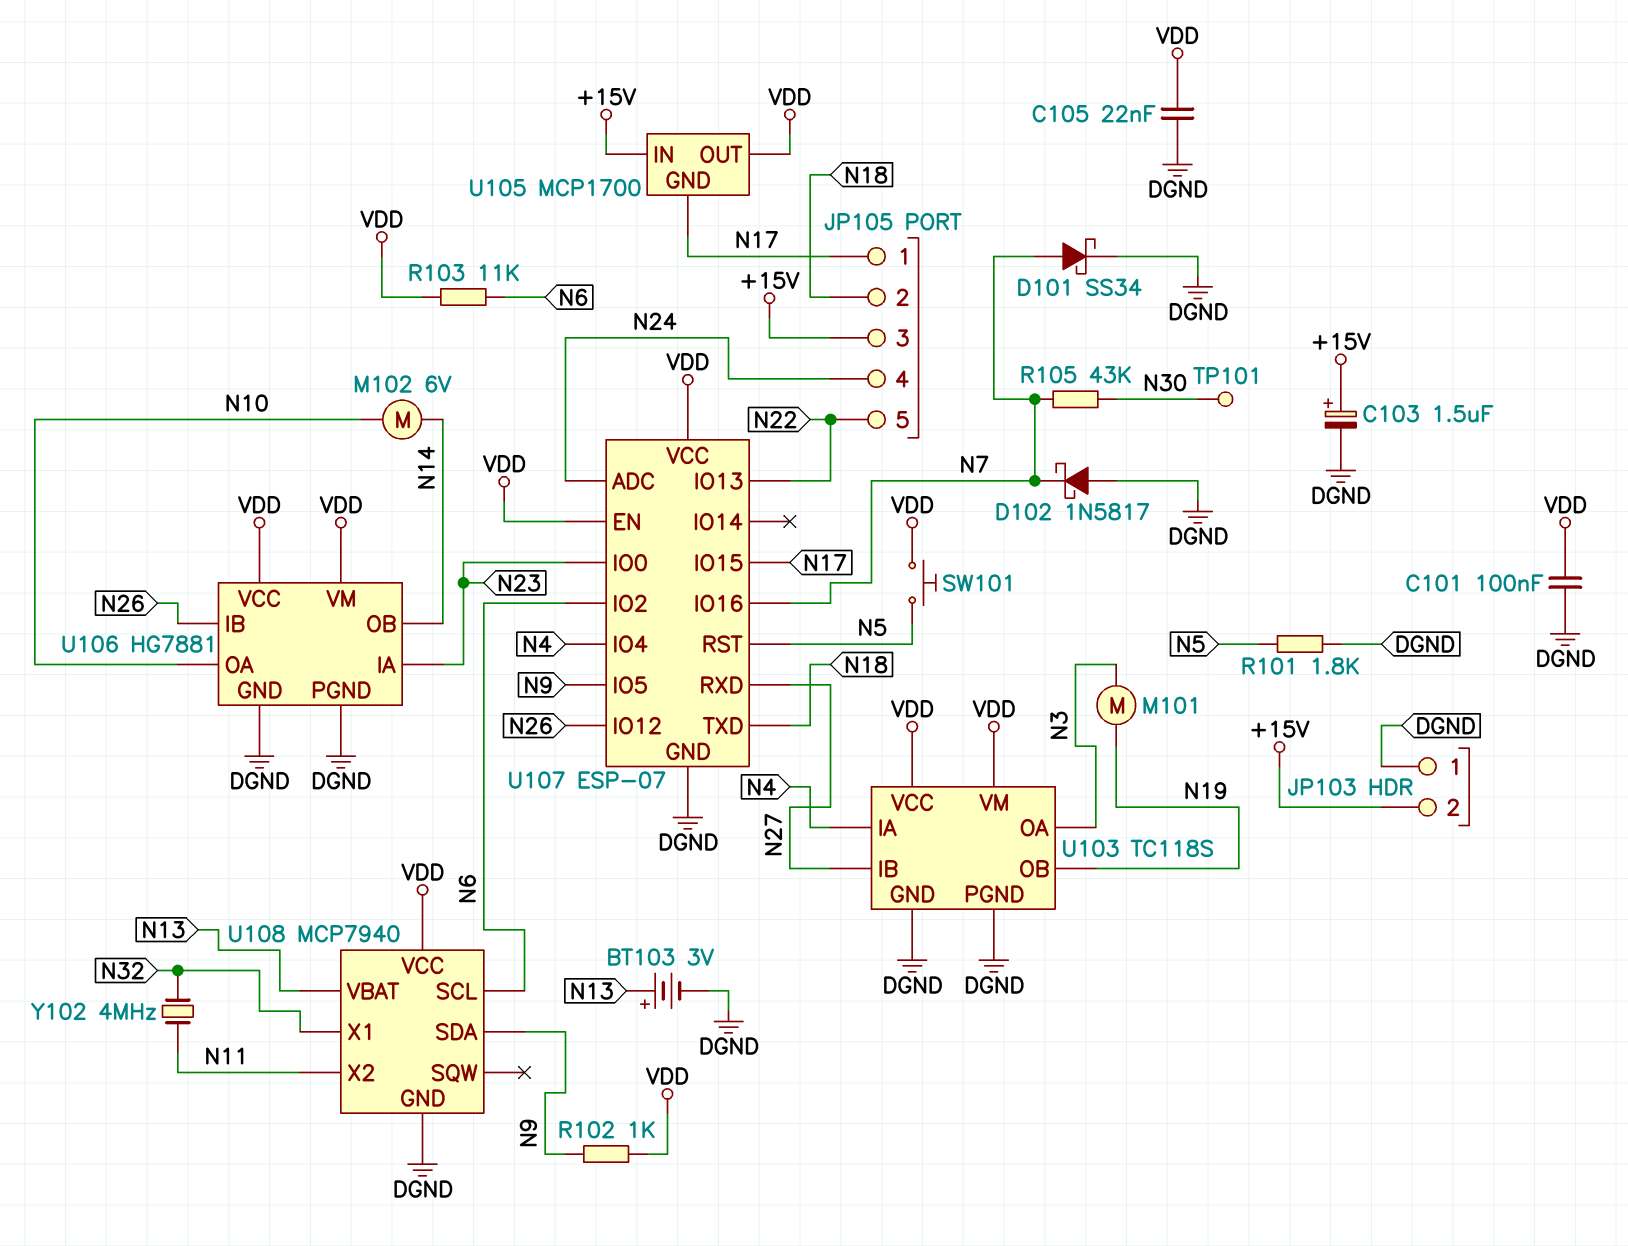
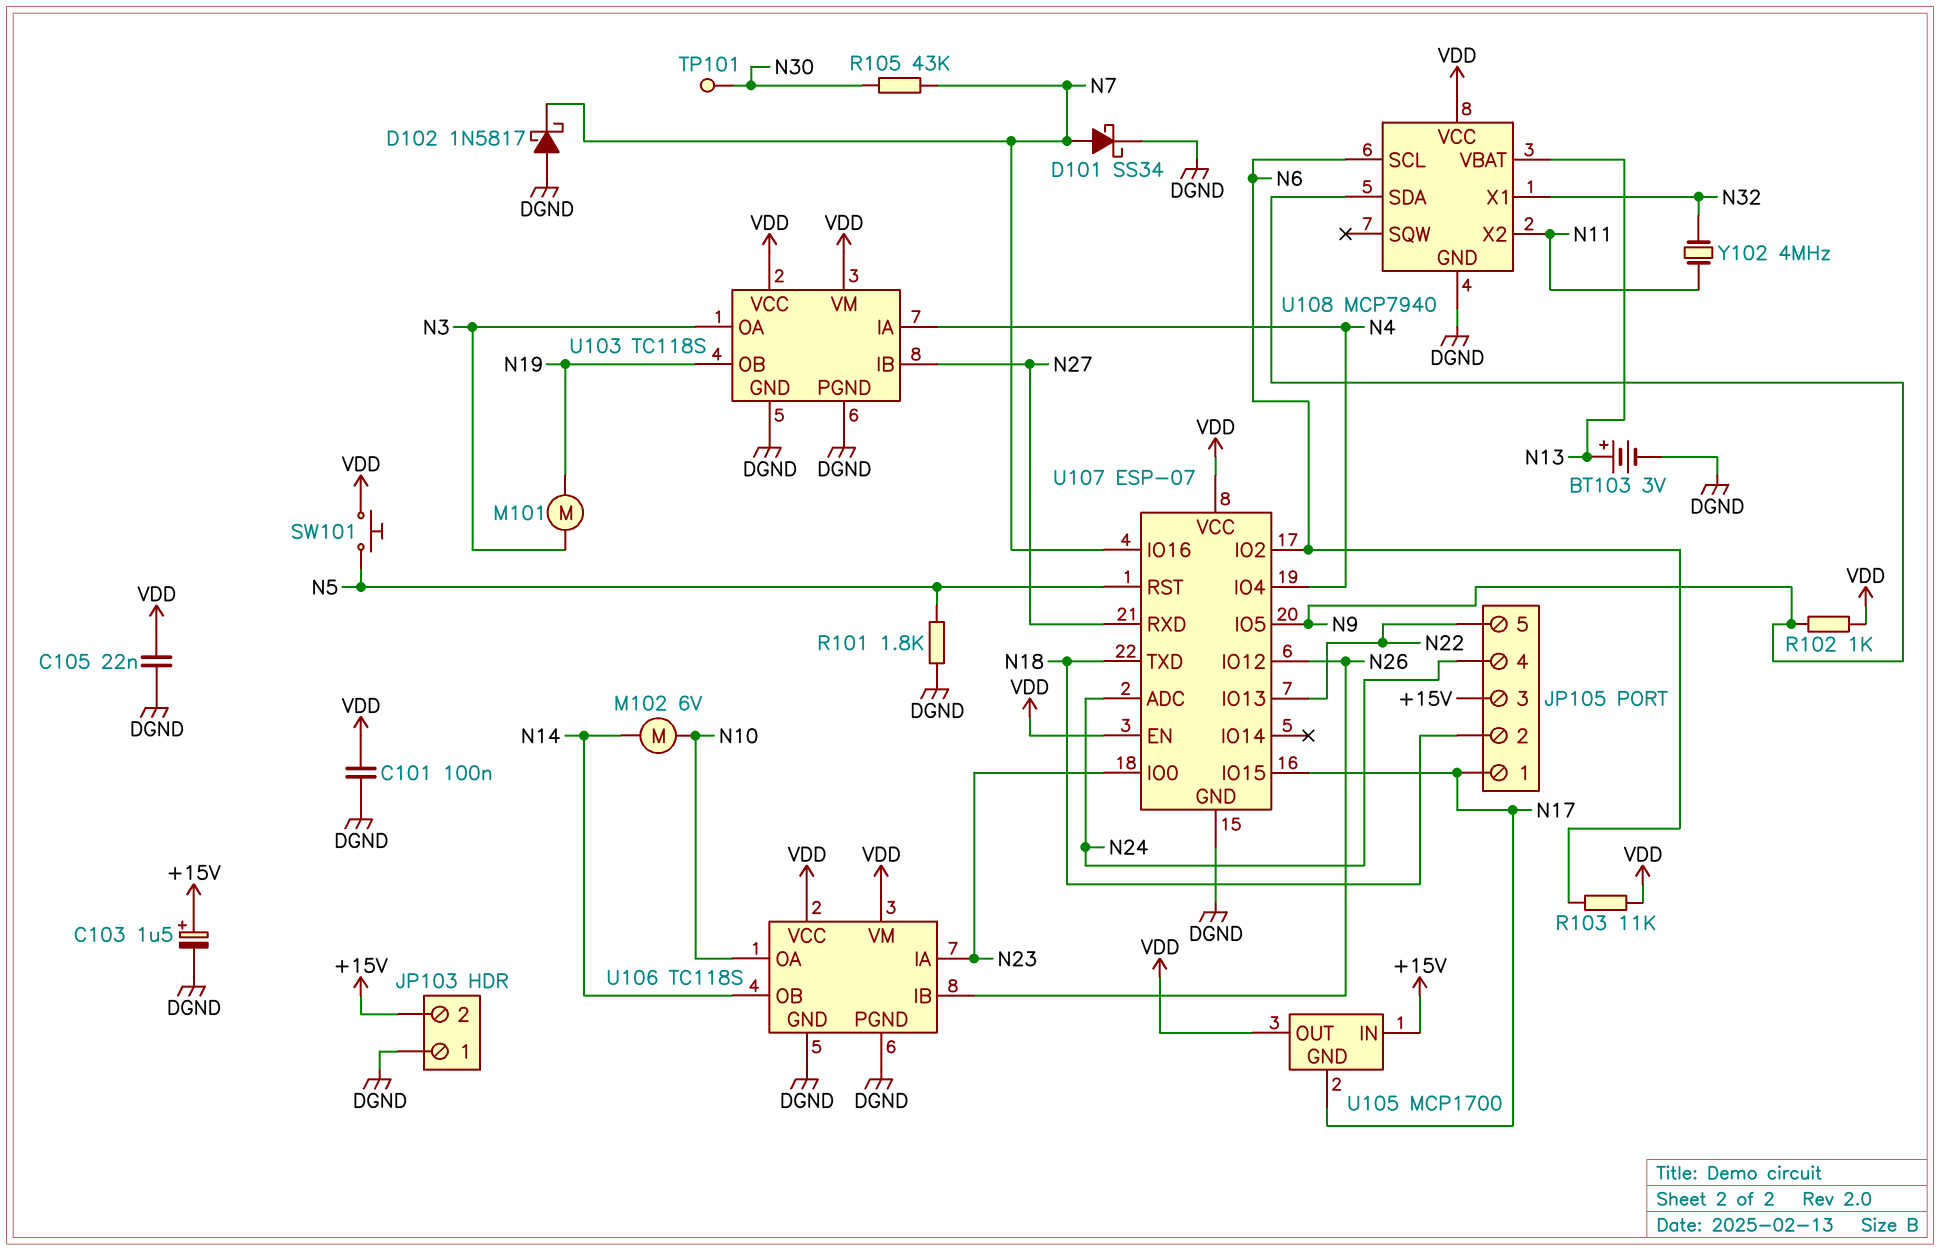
U106: HG7881 -> TC118S

